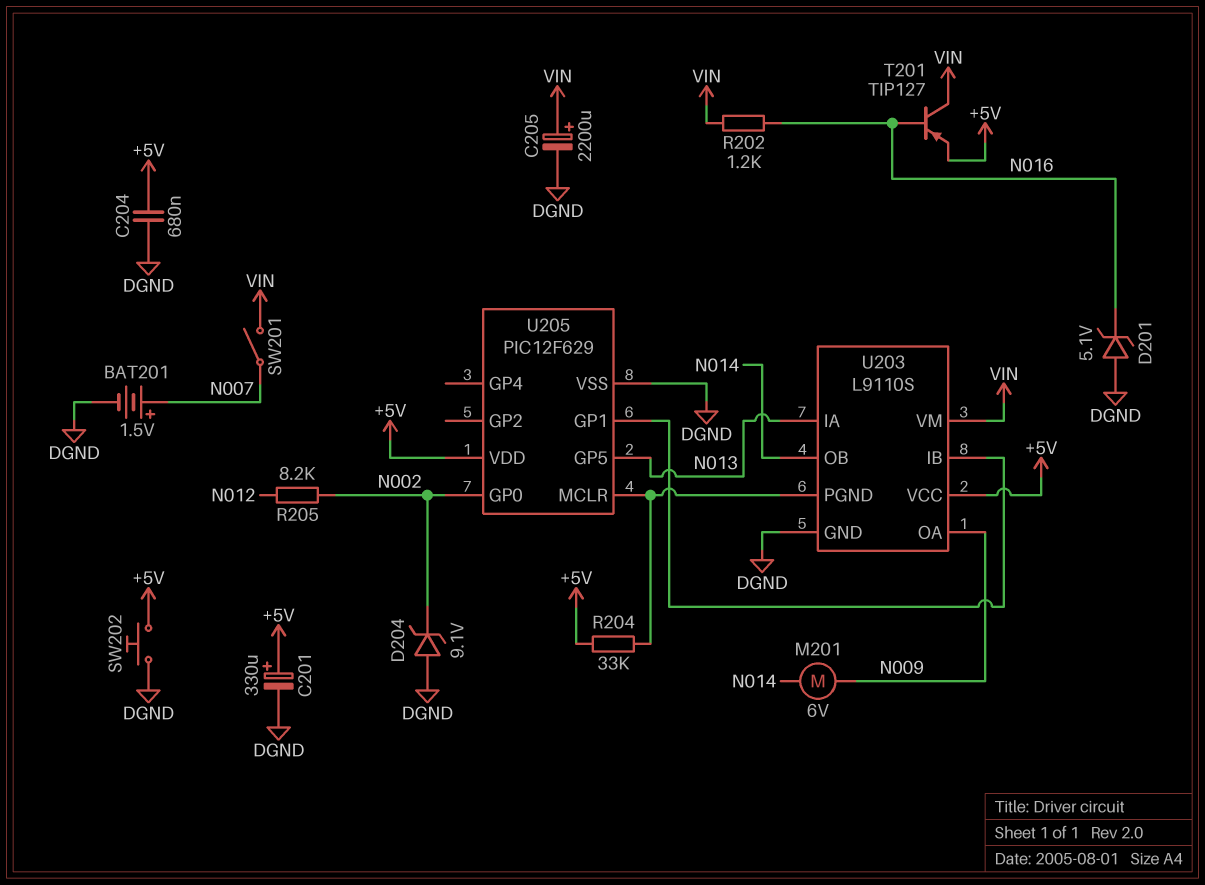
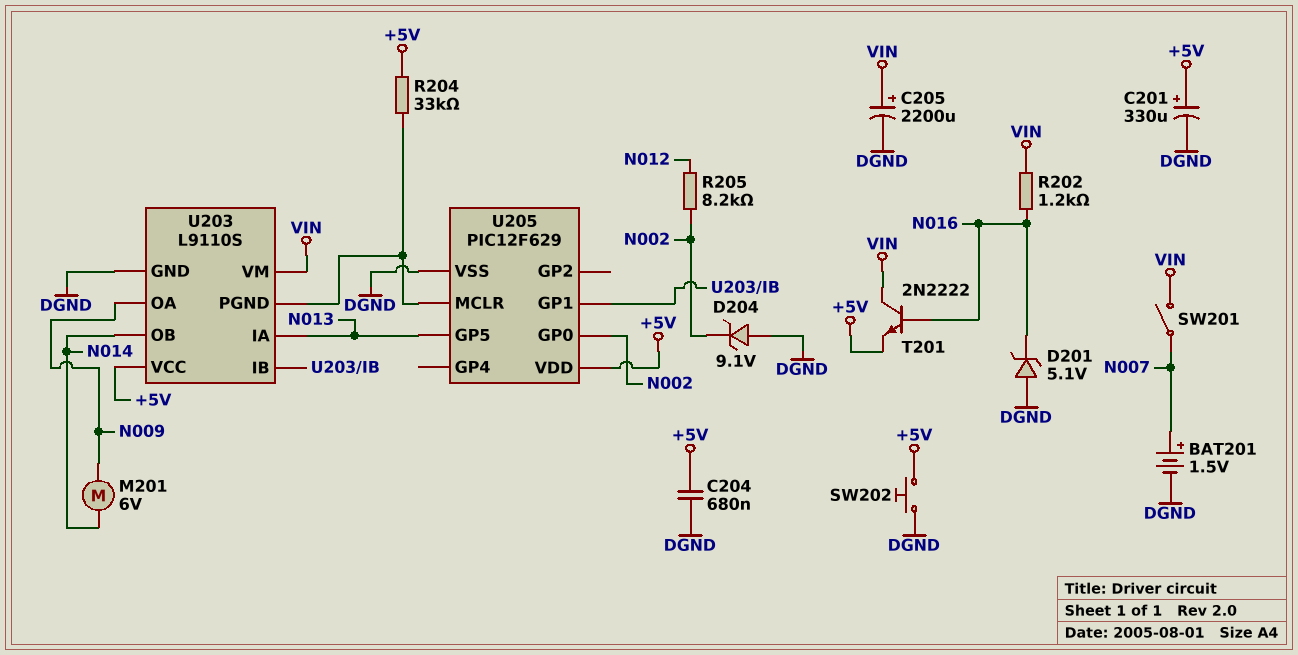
T201: PNP TIP127 (B N016, C VIN, E +5V) -> NPN 2N2222 (B N016, C VIN, E +5V)

